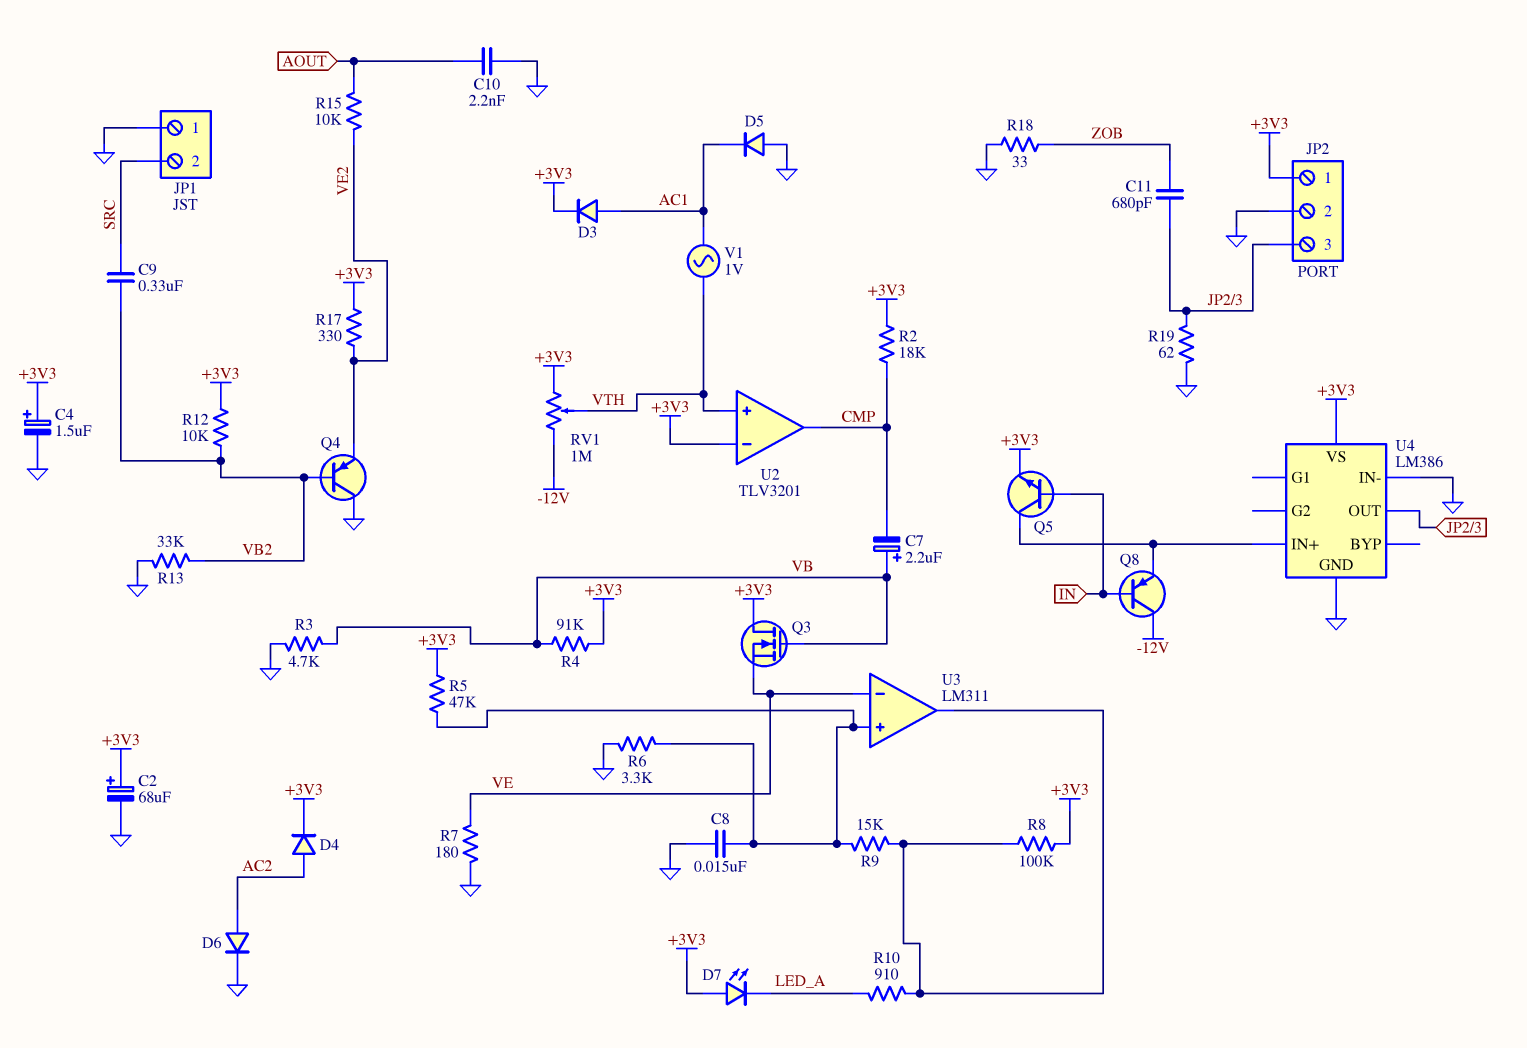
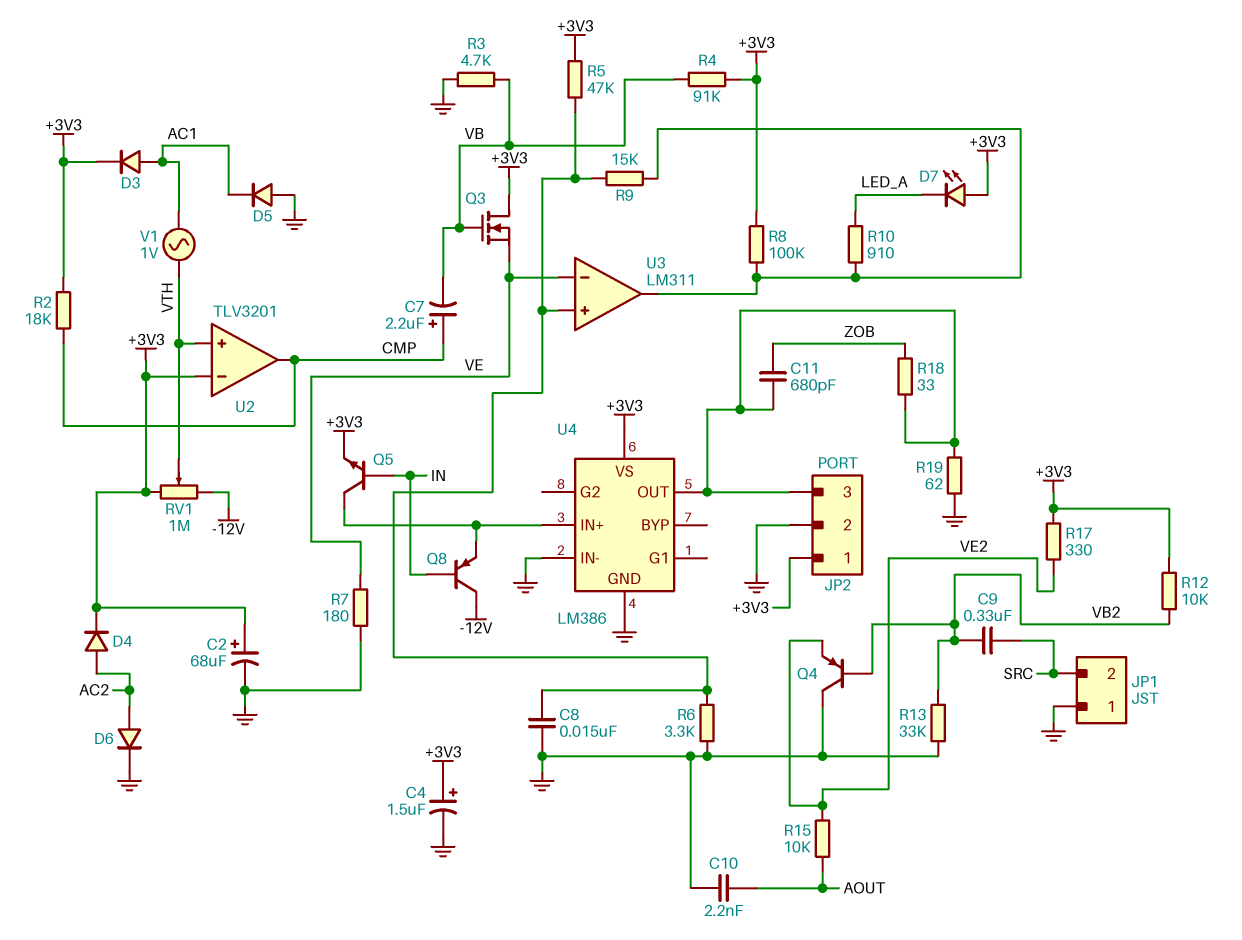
C7: 2.2uF (plus VB, minus CMP) -> 2.2uF (plus CMP, minus VB)
R18: 33 (GND, ZOB) -> 33 (JP2/3, ZOB)

